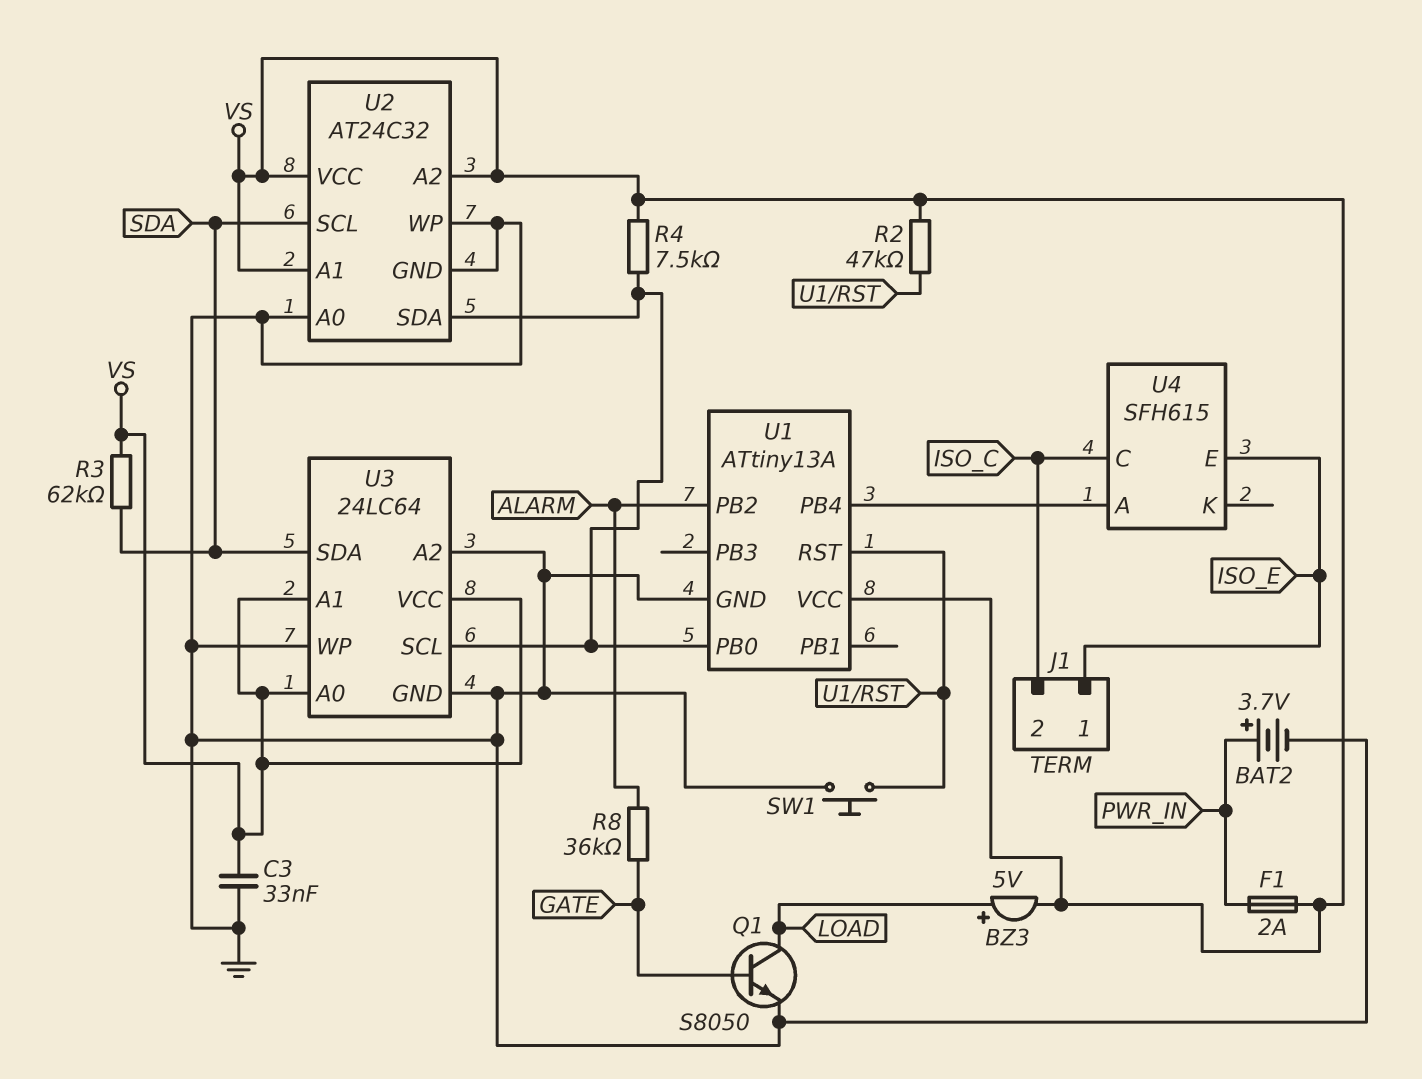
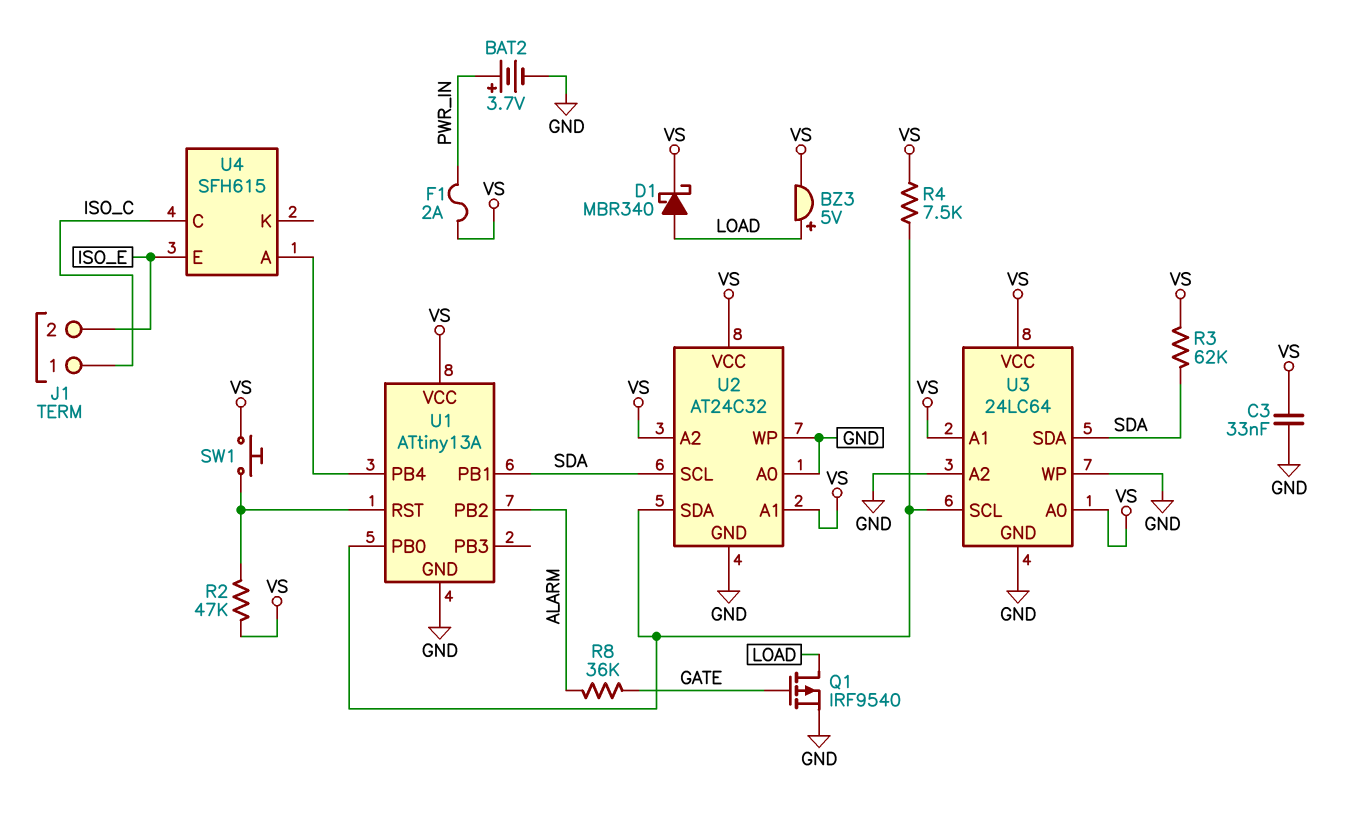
D1: none -> schottky MBR340 (A LOAD, K VS)
J1 pin 1: ISO_E -> ISO_C
J1 pin 2: ISO_C -> ISO_E
Q1: NPN S8050 (B GATE, C LOAD, E GND) -> PMOS IRF9540 (G GATE, D LOAD, S GND)
SW1: button (GND, U1/RST) -> button (U1/RST, VS)
U1 pin PB1: none -> SDA

